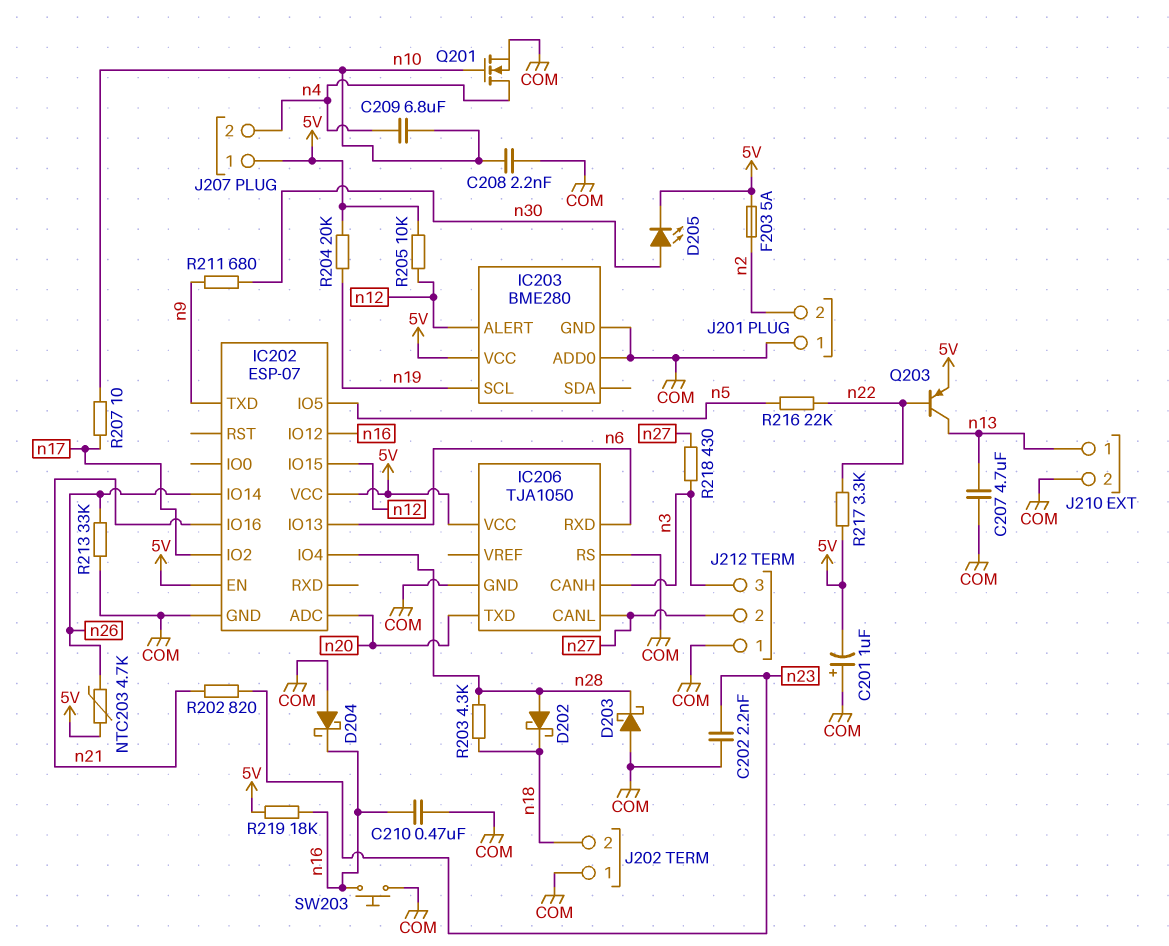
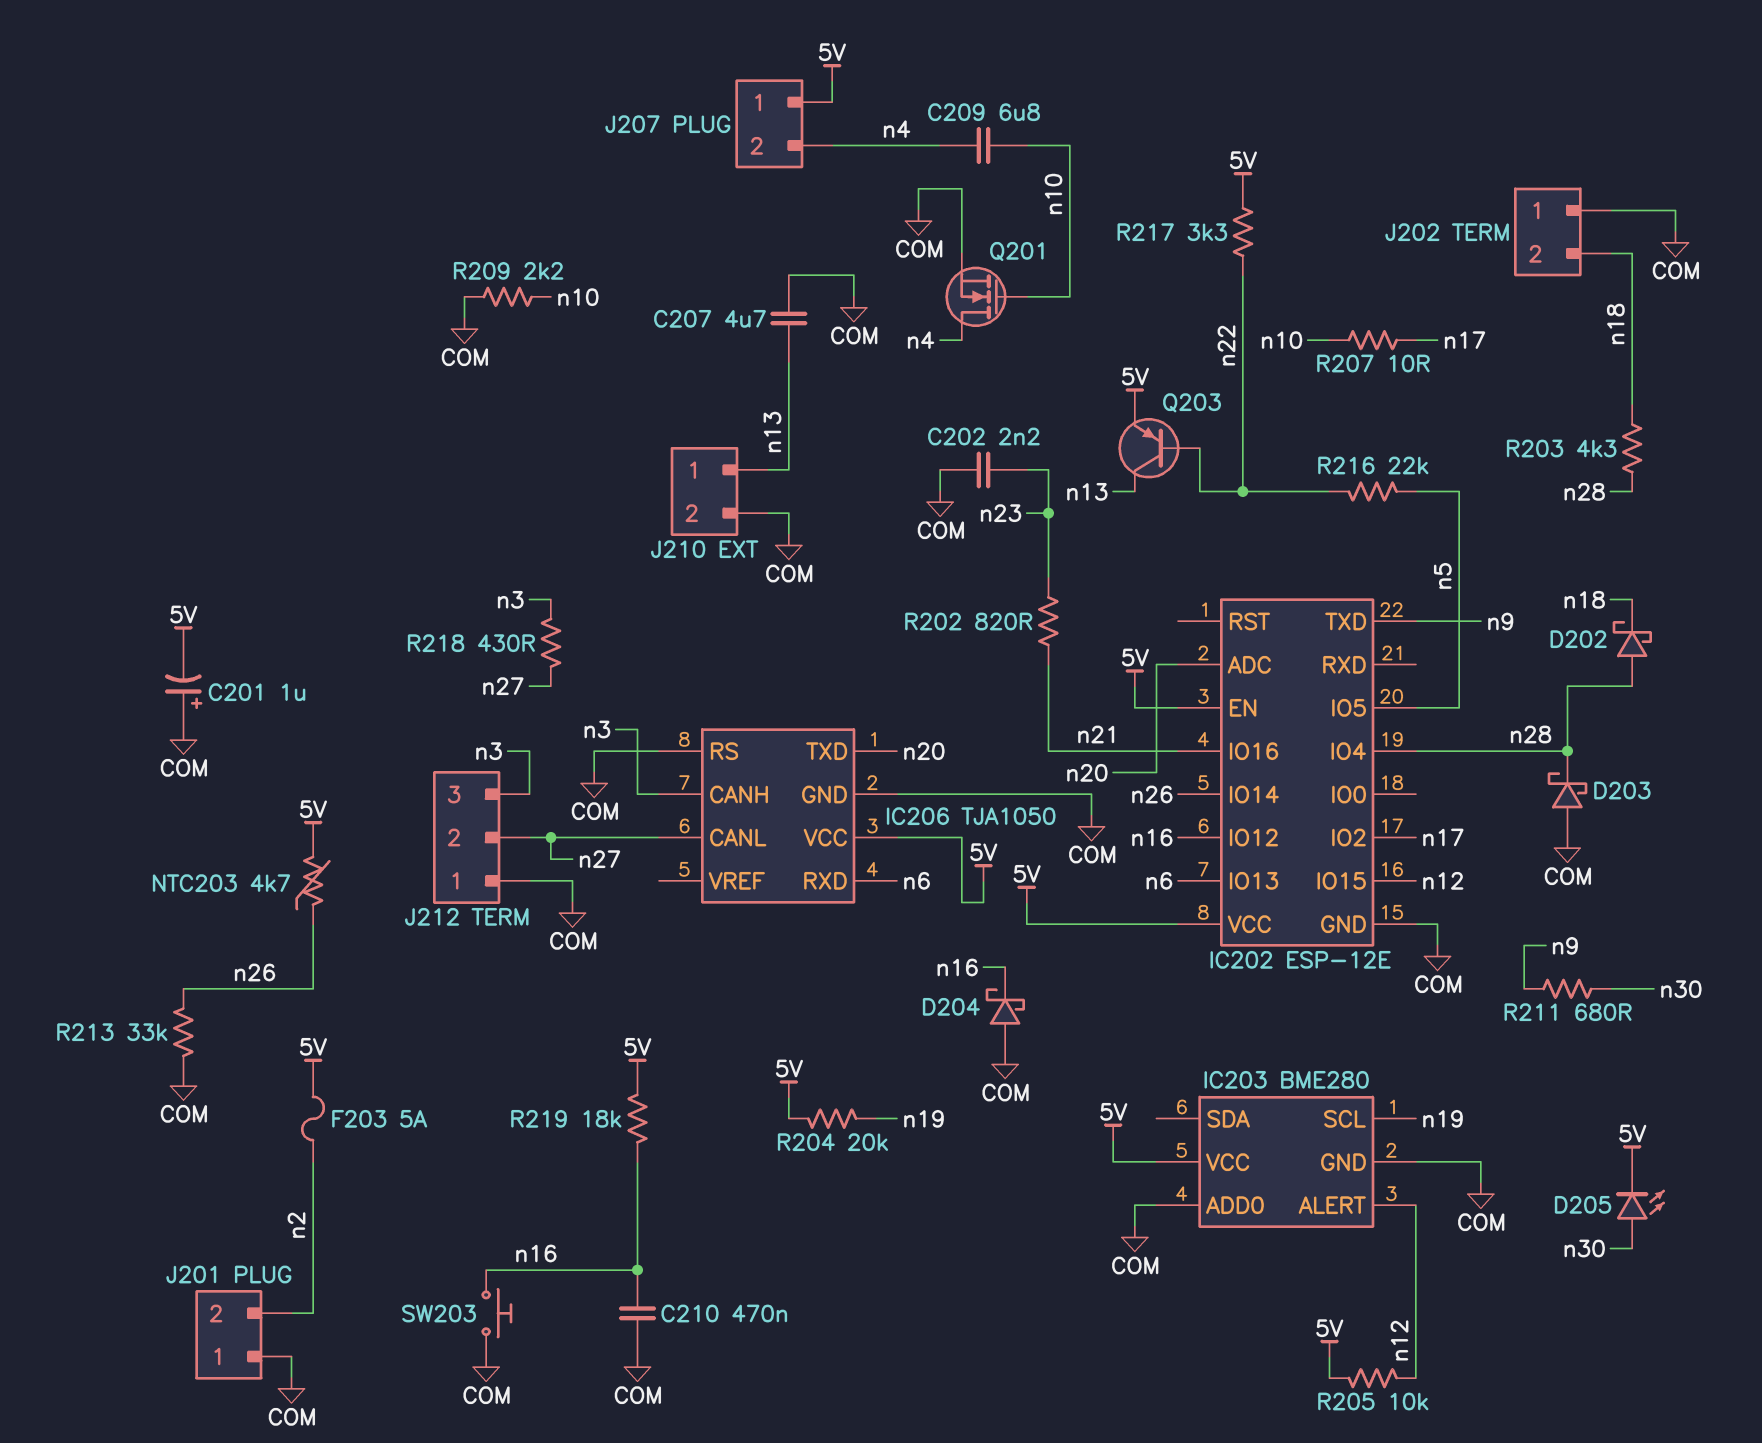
C208: 2.2nF (COM, n10) -> none
IC202: ESP-07 -> ESP-12E
R209: none -> 2.2k (COM, n10)

